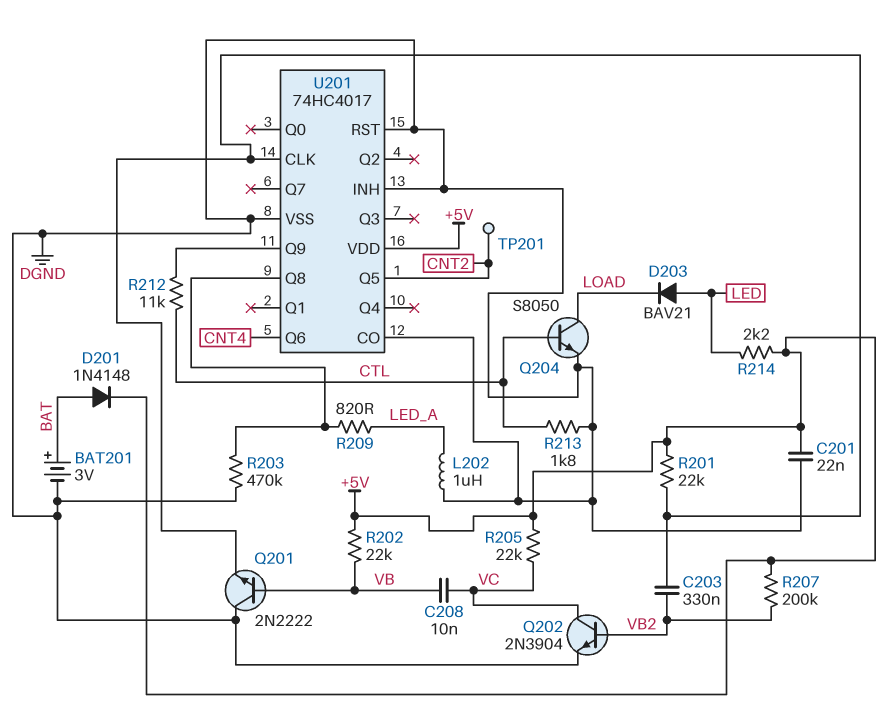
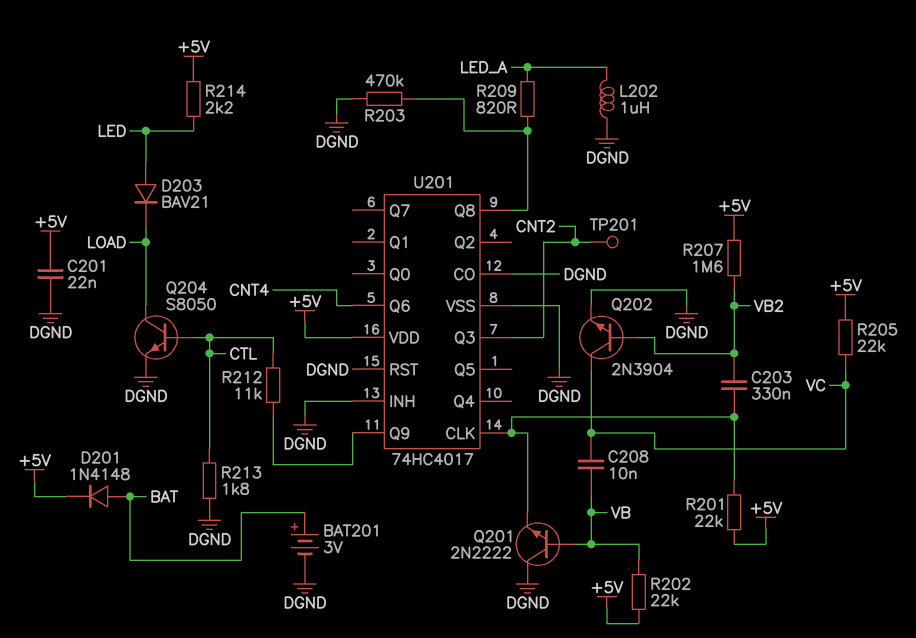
R207: 200k (+5V, VB2) -> 1.6M (+5V, VB2)
U201 pin Q3: none -> CNT2
U201 pin Q5: CNT2 -> none

